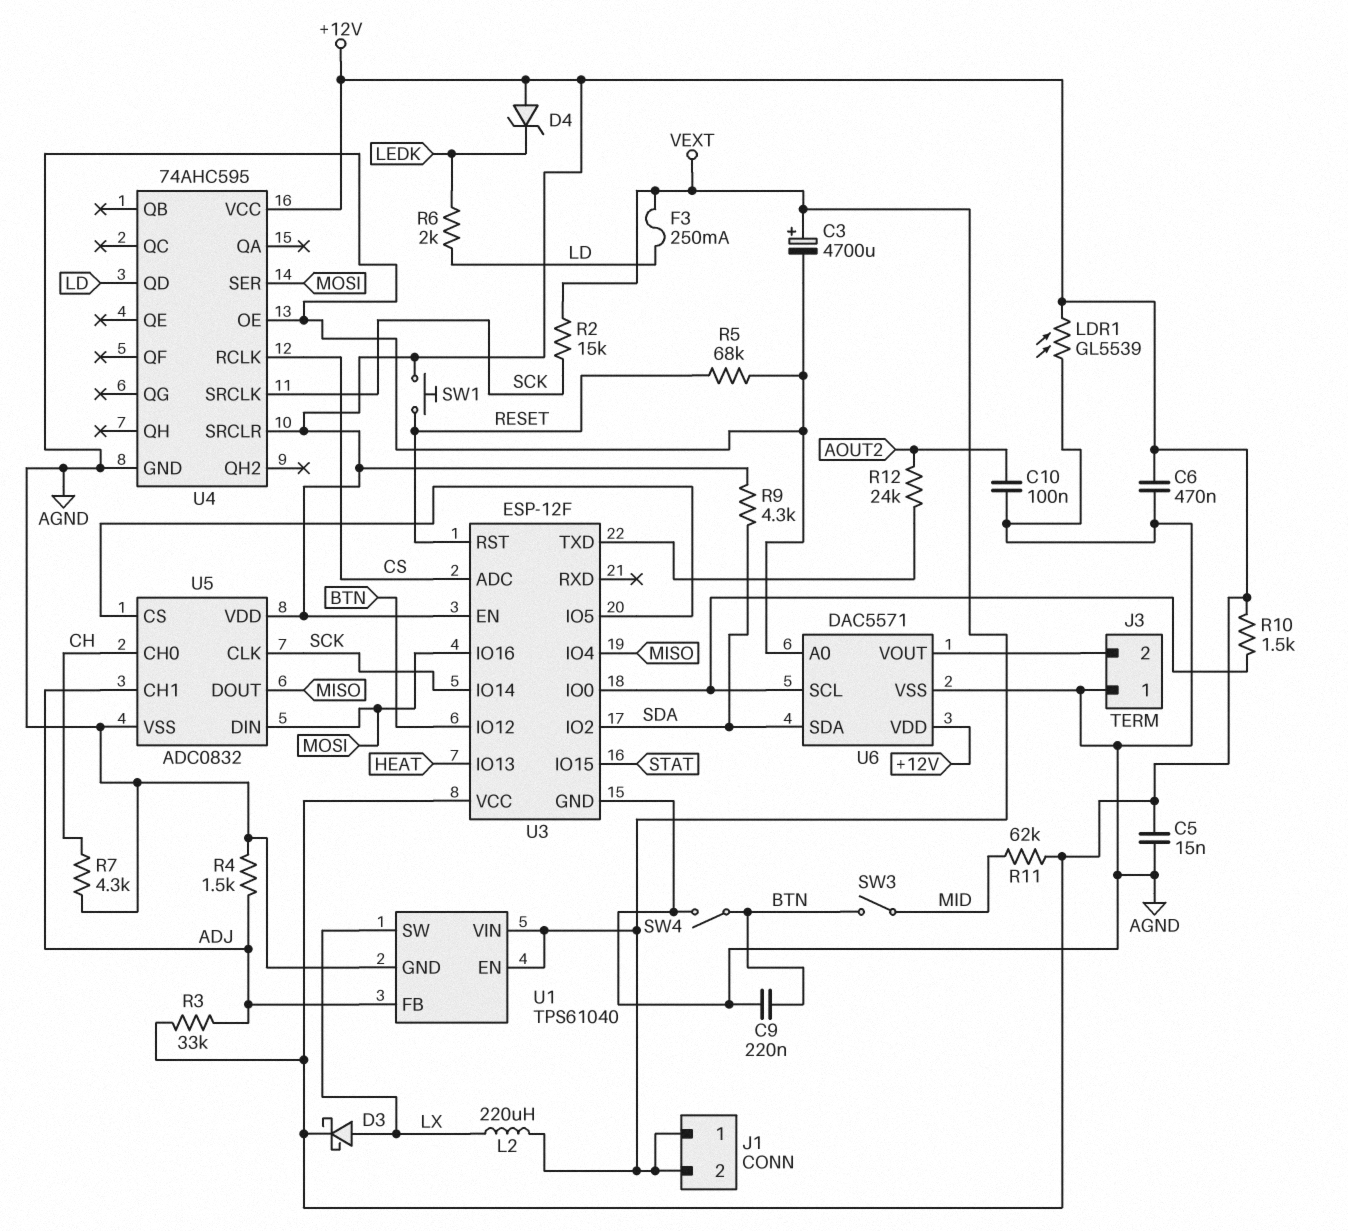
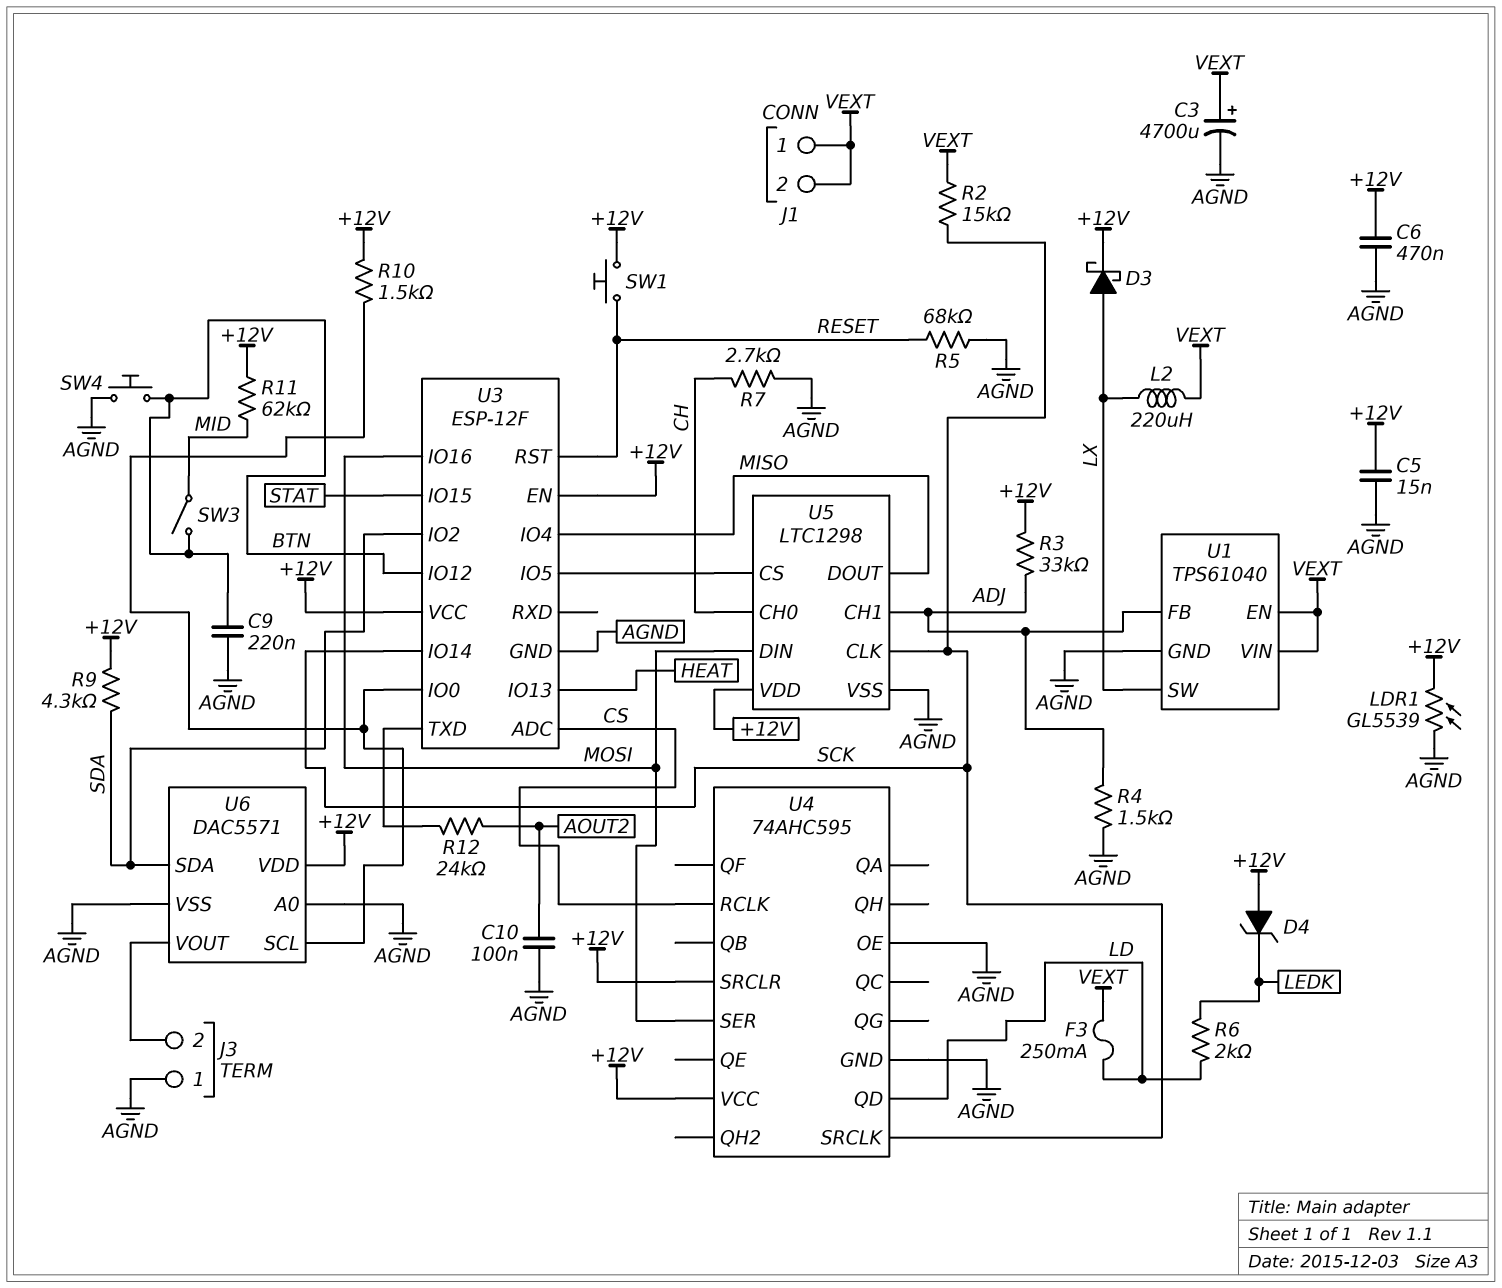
R7: 4.3k (AGND, CH) -> 2.7k (AGND, CH)
SW4: switch (AGND, BTN) -> button (AGND, BTN)
U5: ADC0832 -> LTC1298

